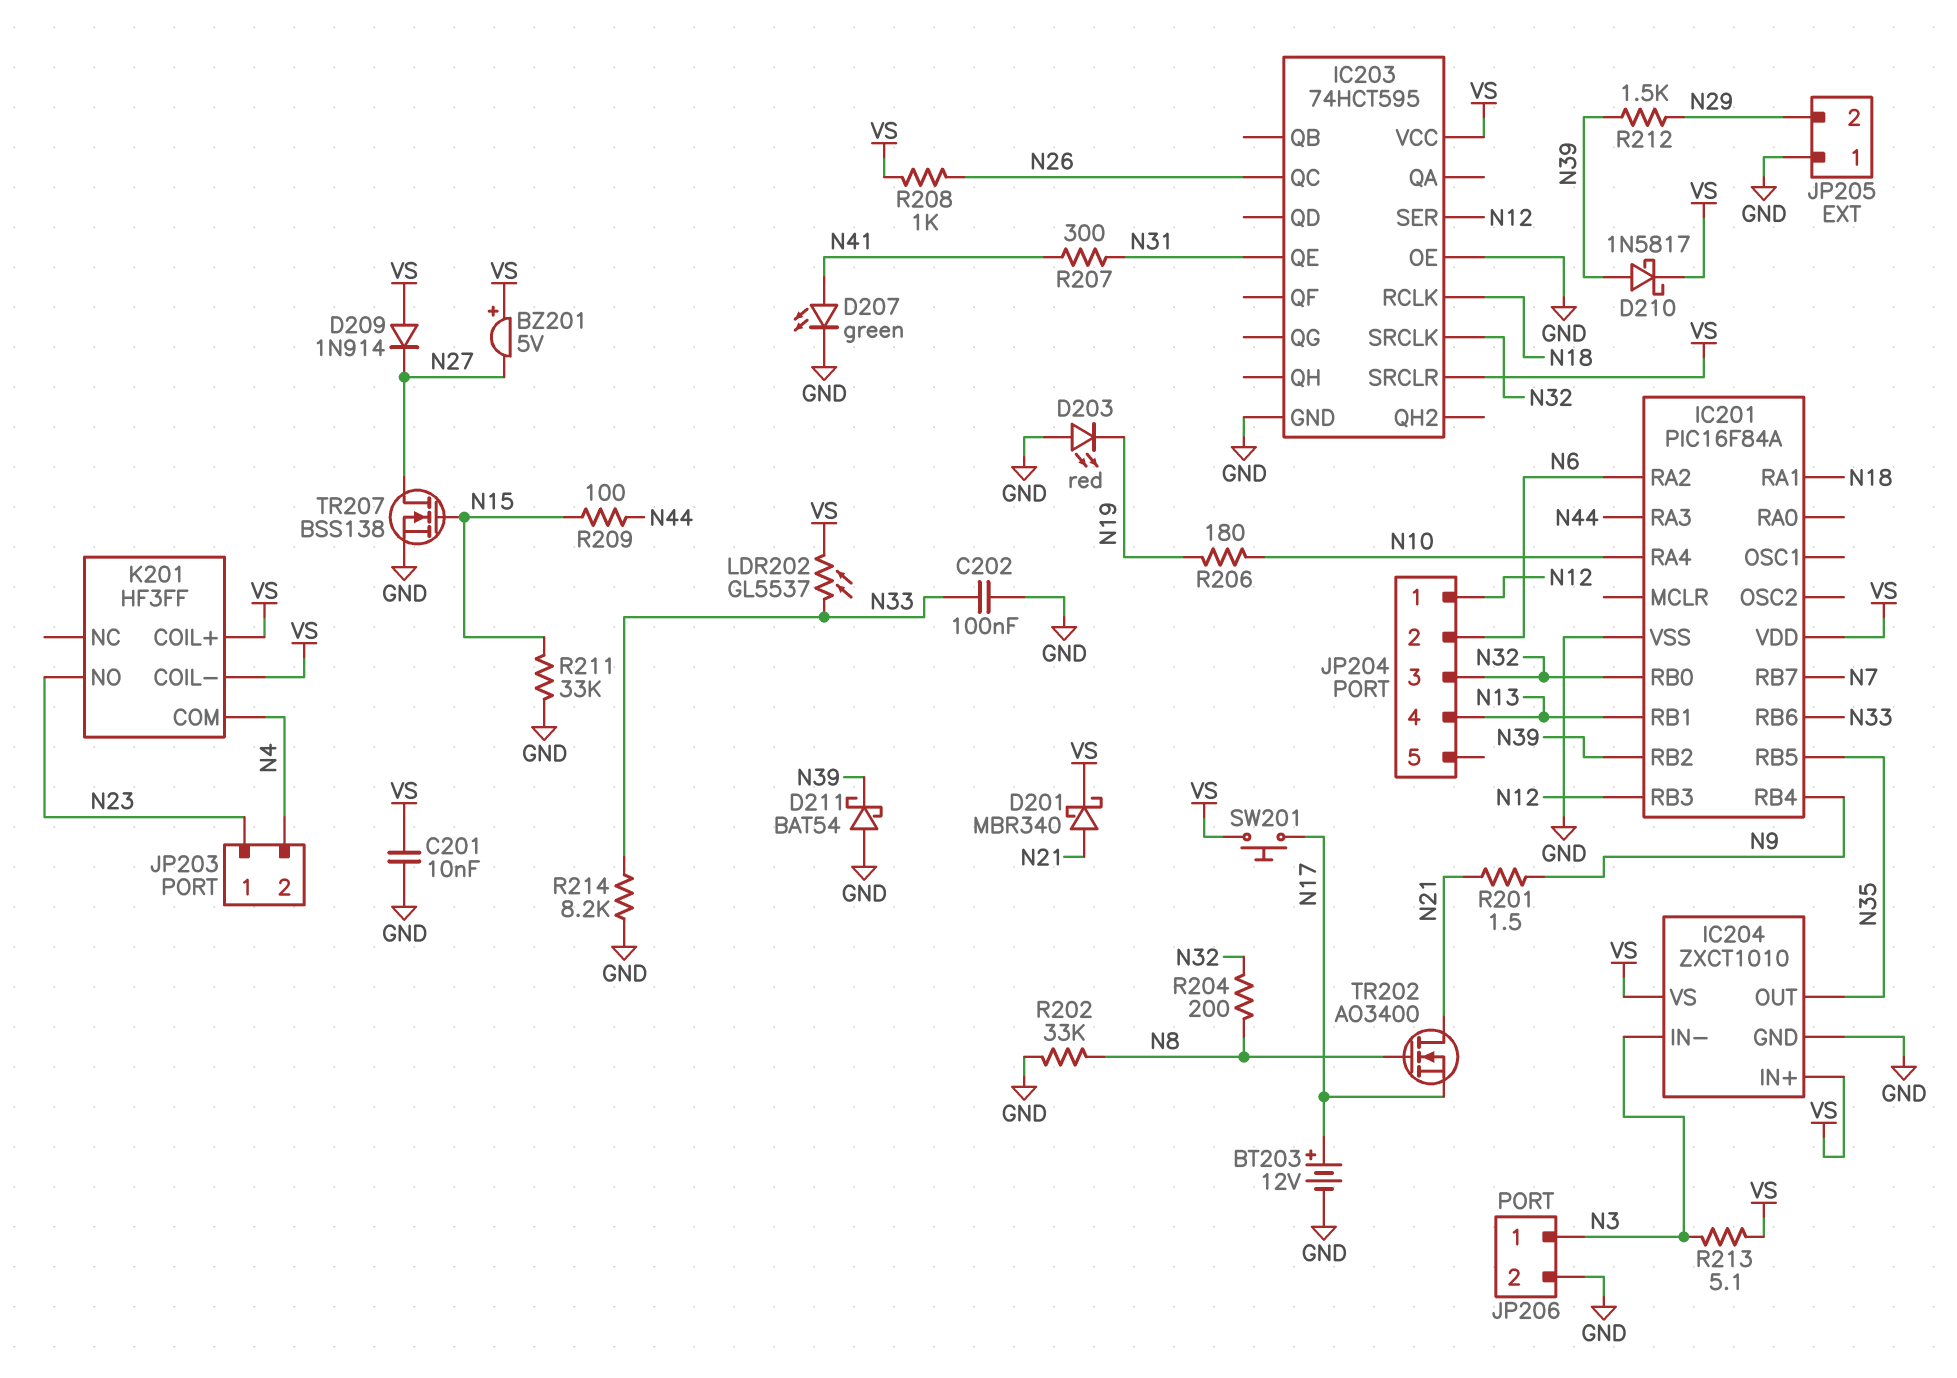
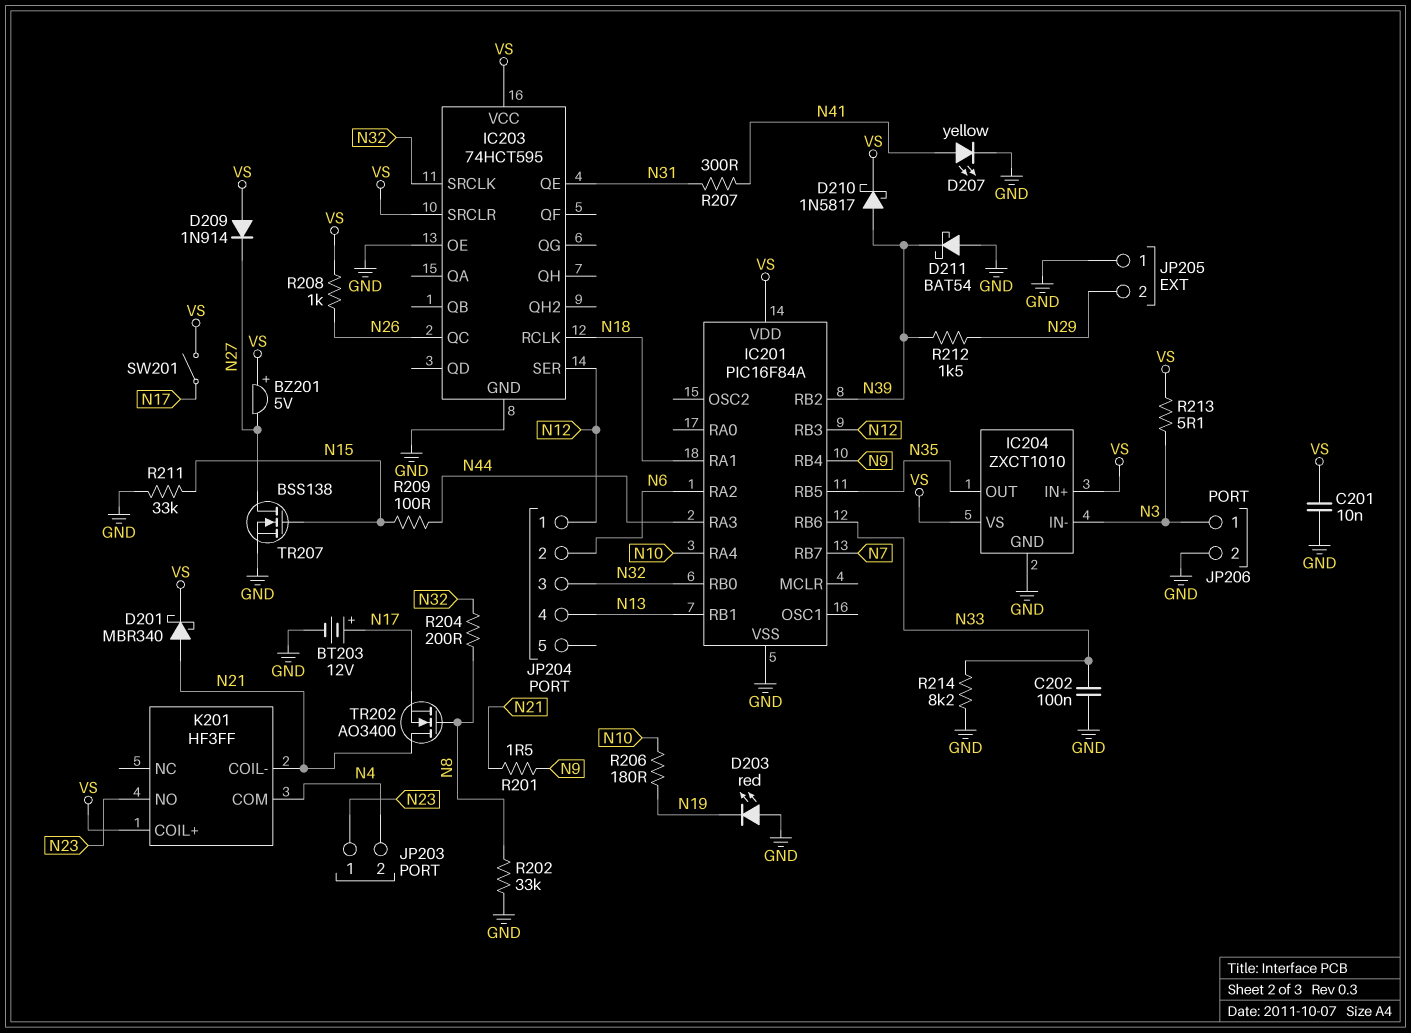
D207: LED green (A N41, K GND) -> LED yellow (A N41, K GND)
K201 pin COIL-: VS -> N21
LDR202: GL5537 (N33, VS) -> none
SW201: button (N17, VS) -> switch (N17, VS)

